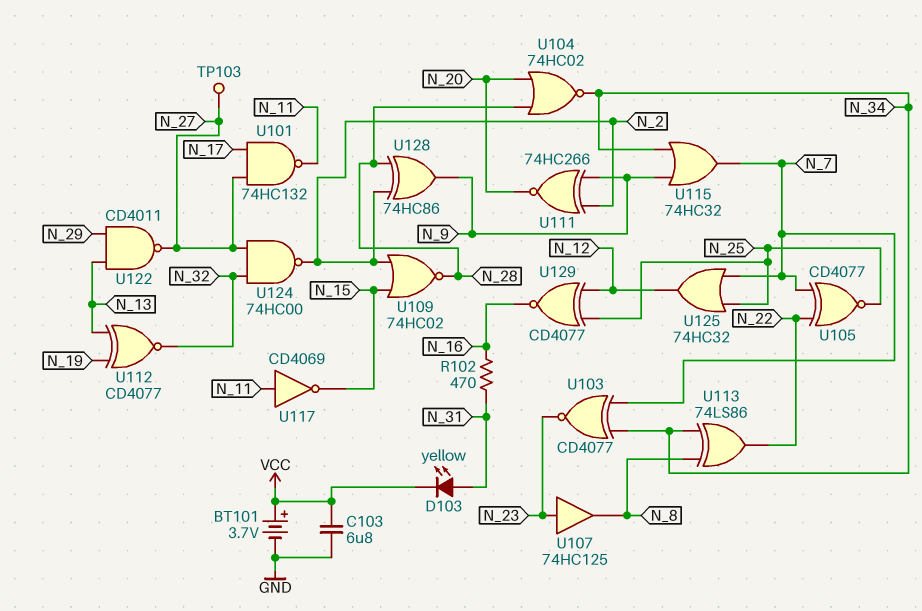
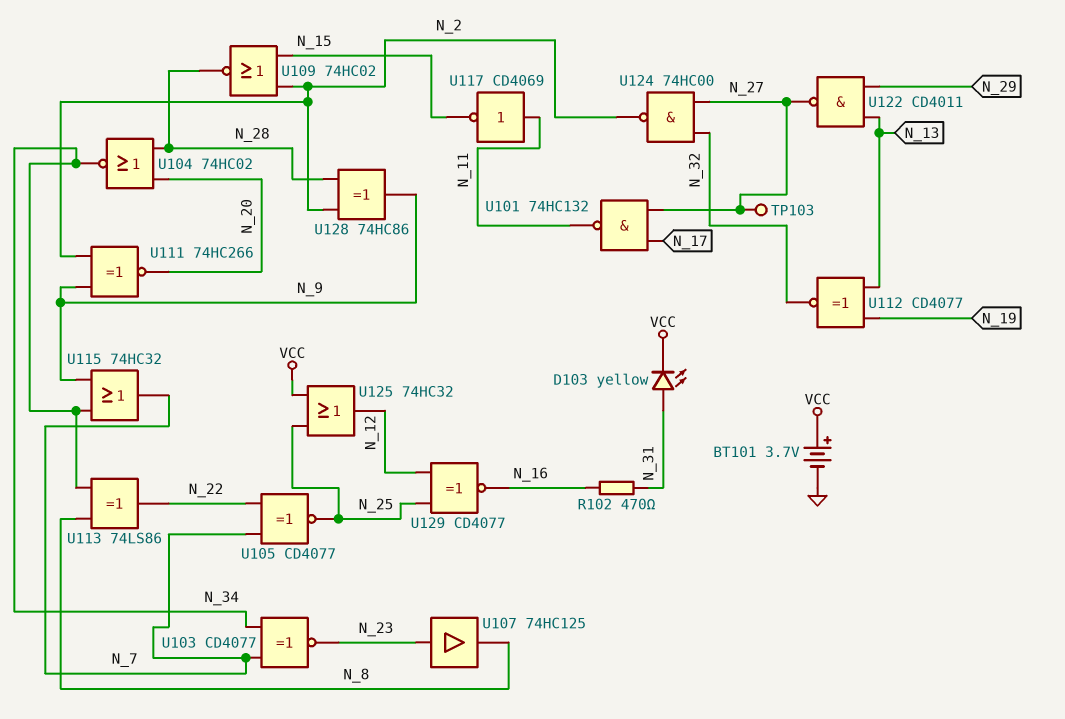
C103: 6.8uF (GND, VCC) -> none
U125: OR 74HC32 (in N_7, in N_25, out N_12) -> OR 74HC32 (in N_25, in VCC, out N_12)

